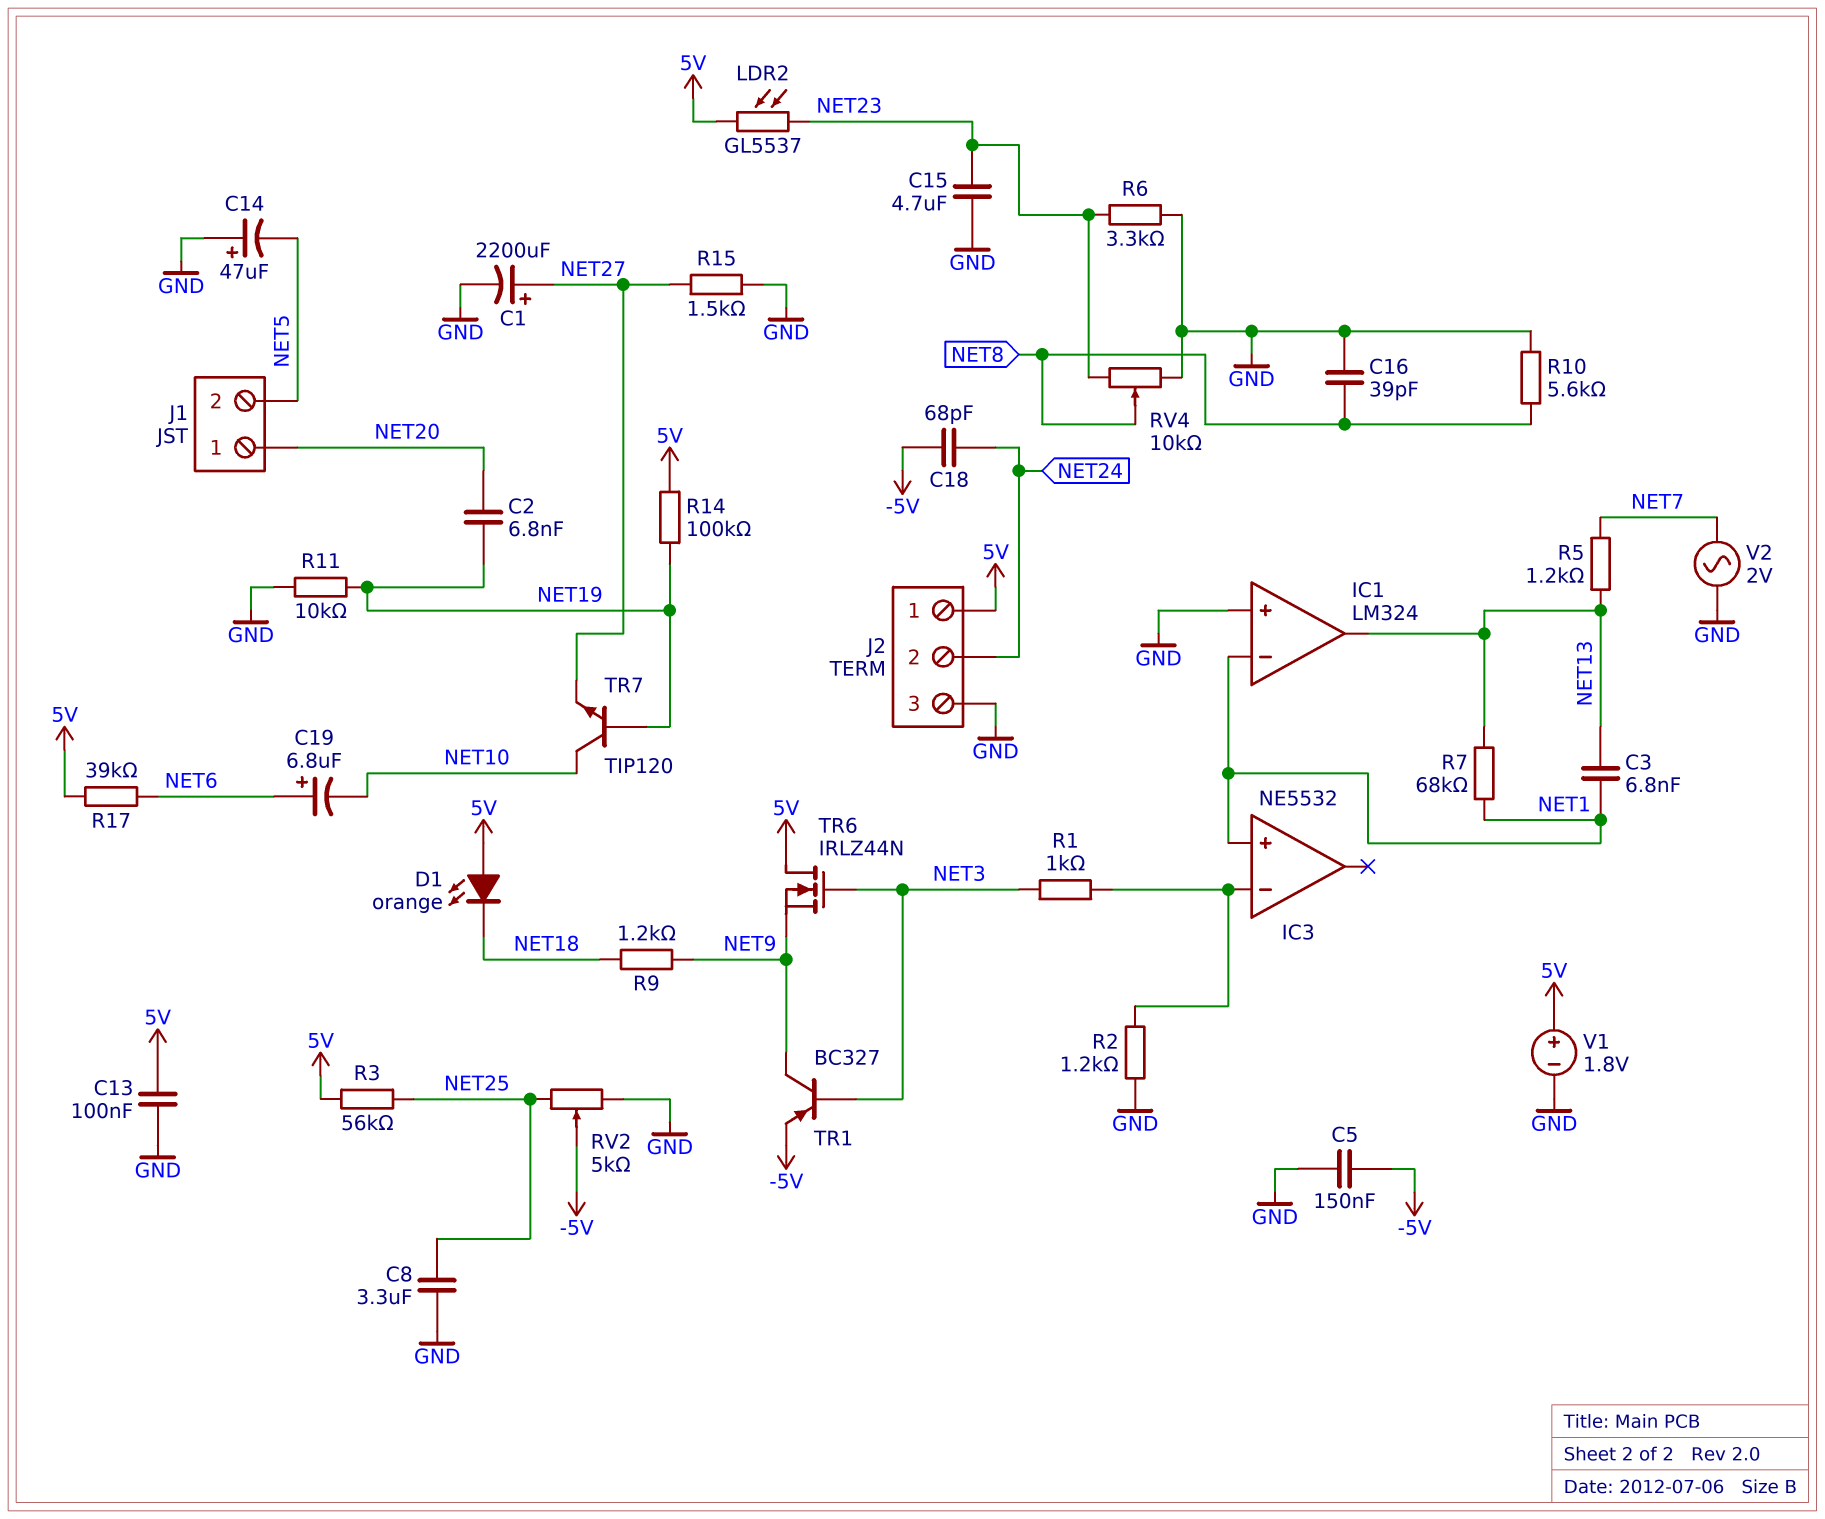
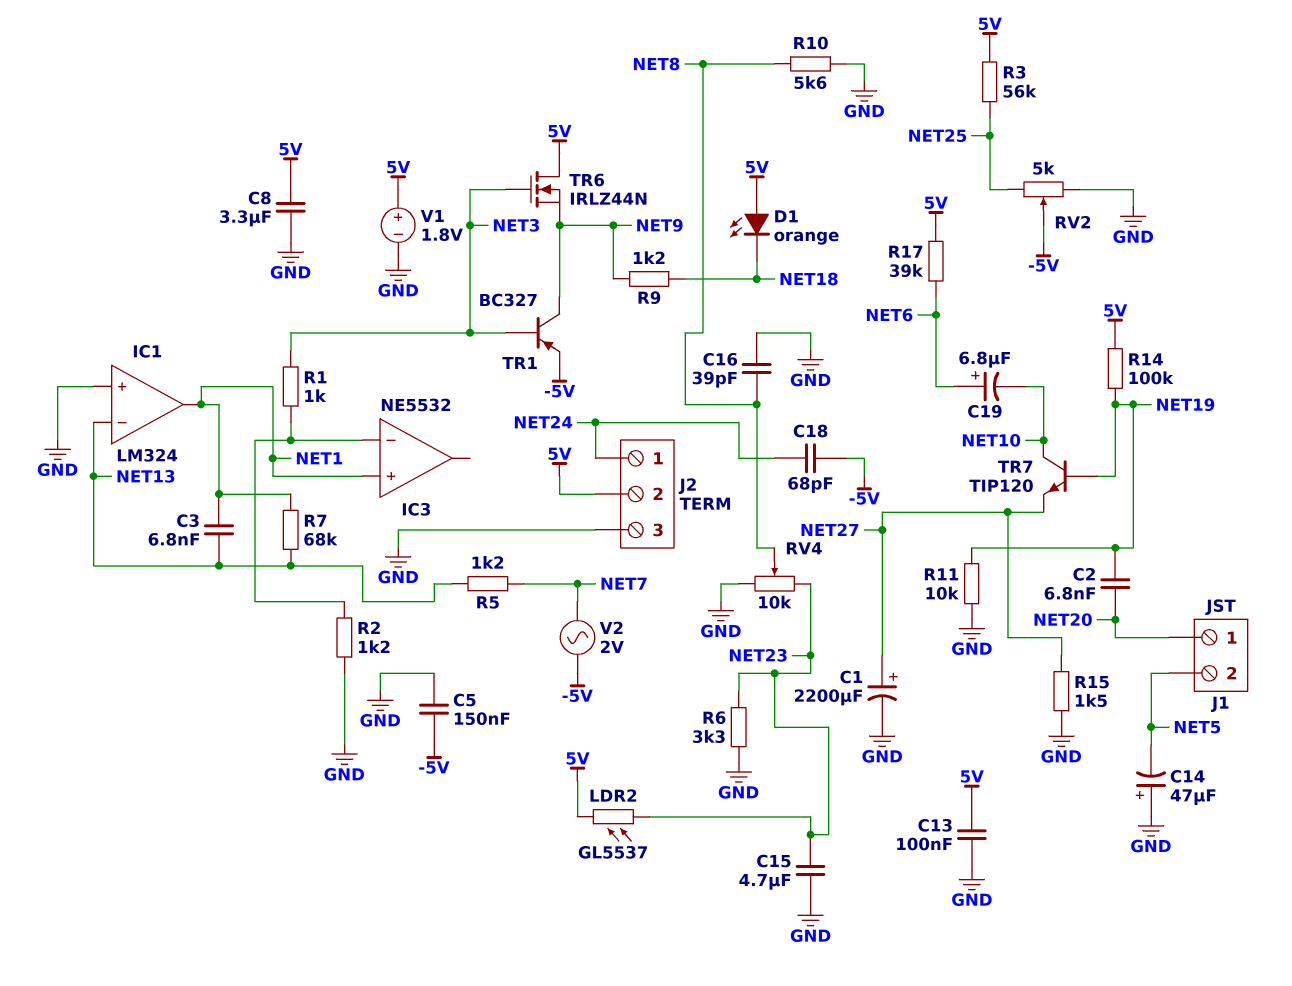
C8: 3.3uF (GND, NET25) -> 3.3uF (5V, GND)
IC1 pin in-: NET1 -> NET13
IC1 pin out: NET13 -> NET1
J2 pin 1: 5V -> NET24
J2 pin 2: NET24 -> 5V
V2: AC 2V (GND, NET7) -> AC 2V (-5V, NET7)

